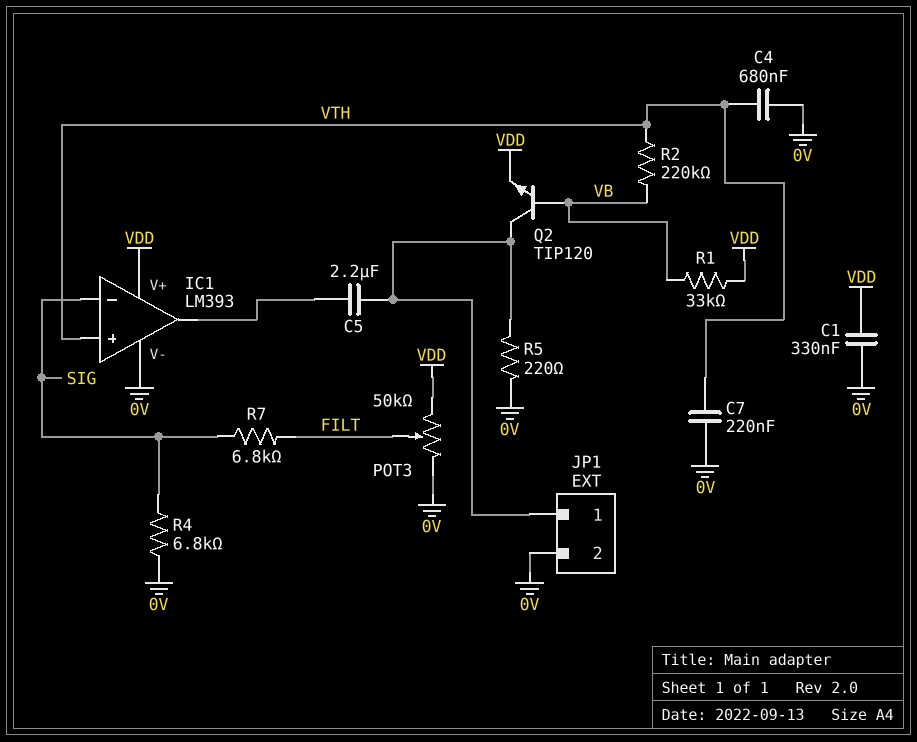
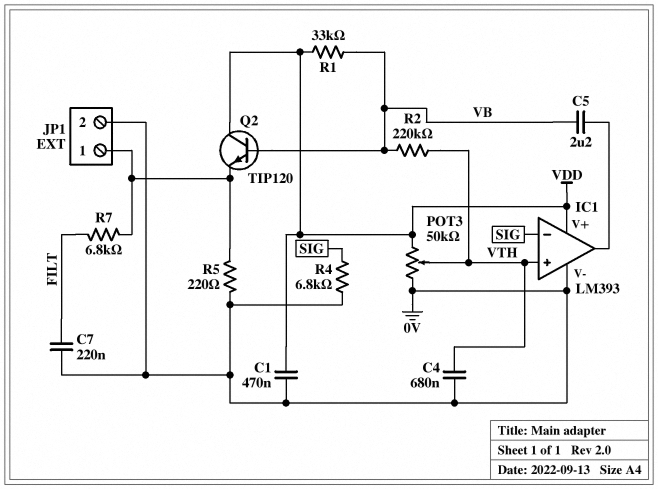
C1: 330nF (0V, VDD) -> 470nF (0V, VDD)
C5: 2.2uF (IC1/out, JP1/1) -> 2.2uF (IC1/out, VB)
C7: 220nF (0V, VTH) -> 220nF (0V, FILT)
POT3: 50k (0V, VDD, wiper FILT) -> 50k (0V, VDD, wiper VTH)
Q2: NPN TIP120 (B VB, C JP1/1, E VDD) -> NPN TIP120 (B VB, C VDD, E JP1/1)
R7: 6.8k (FILT, SIG) -> 6.8k (FILT, JP1/1)

